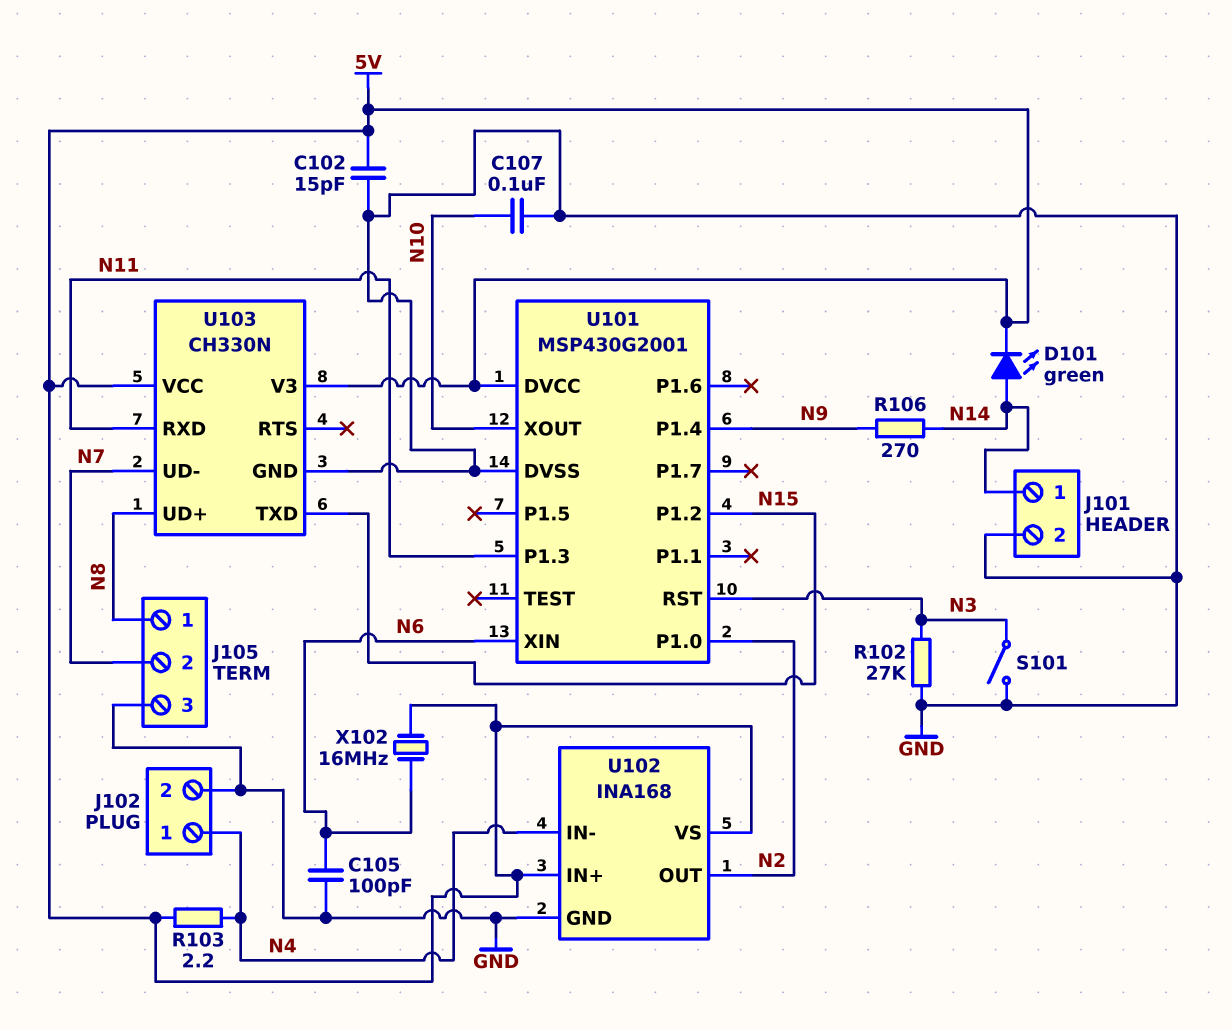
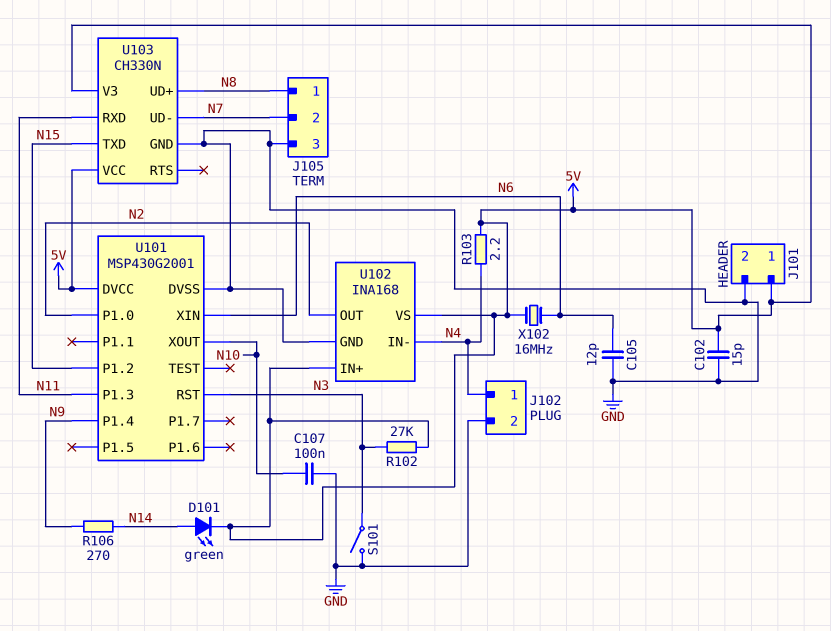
C105: 100pF (GND, N6) -> 12pF (GND, N6)
J101 pin 1: N14 -> 5V
R102: 27k (GND, N3) -> 27k (5V, N3)

